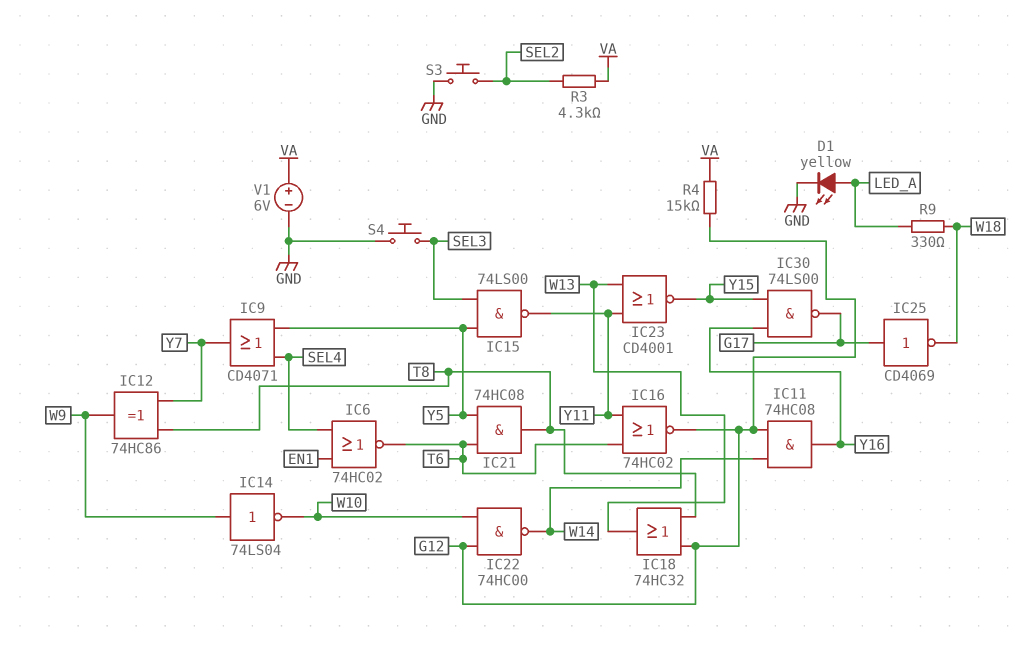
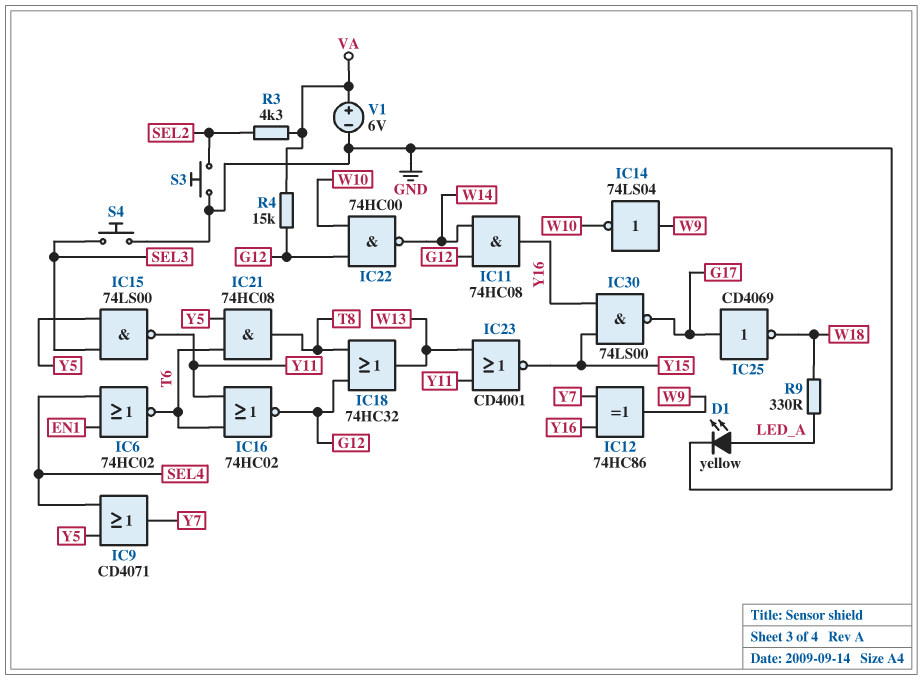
IC12: XOR 74HC86 (in T8, in Y7, out W9) -> XOR 74HC86 (in Y7, in Y16, out W9)

